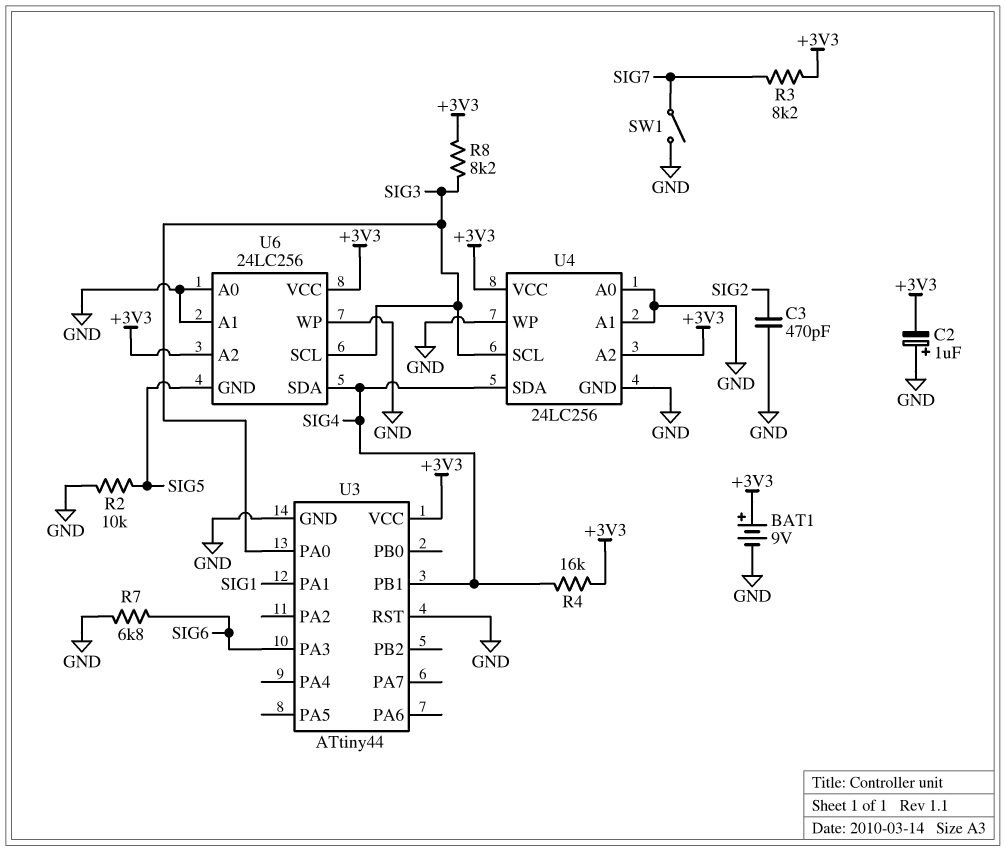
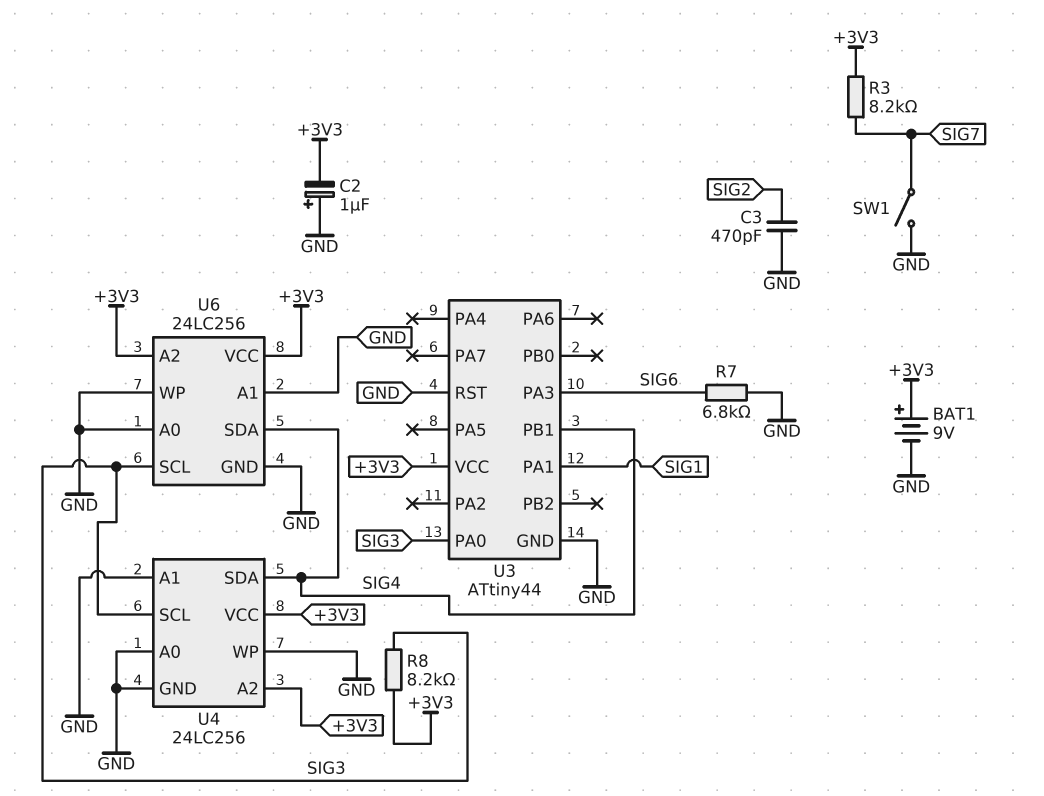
R2: 10k (GND, SIG5) -> none
R4: 16k (+3V3, SIG4) -> none
U6 pin GND: SIG5 -> GND

